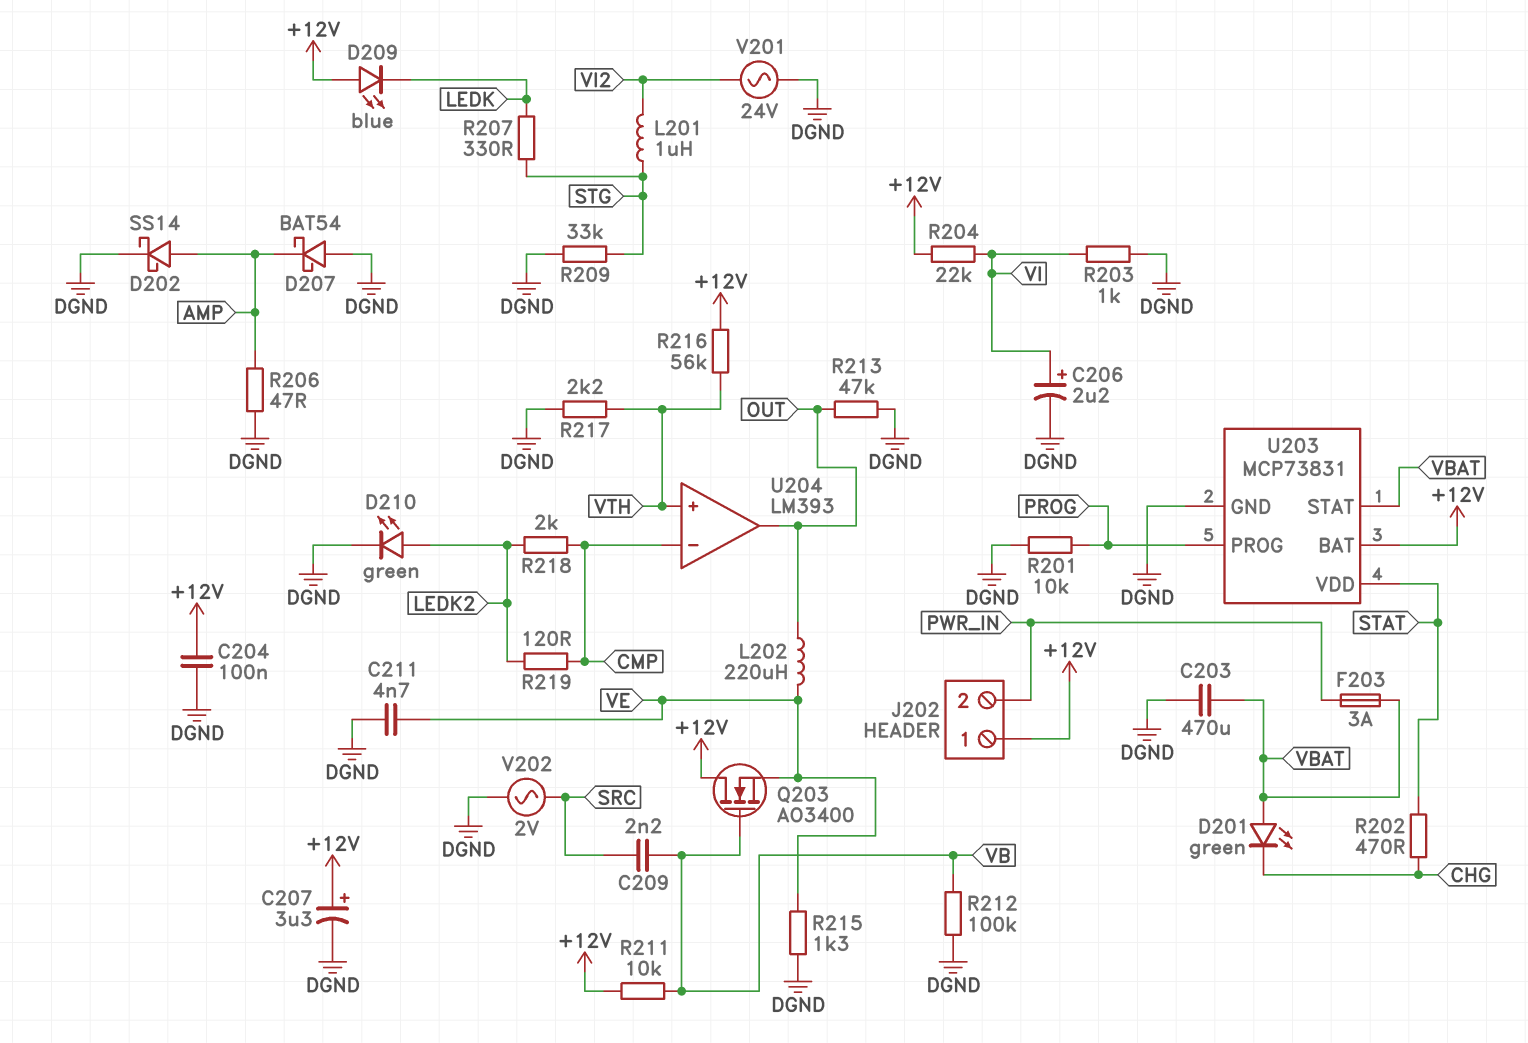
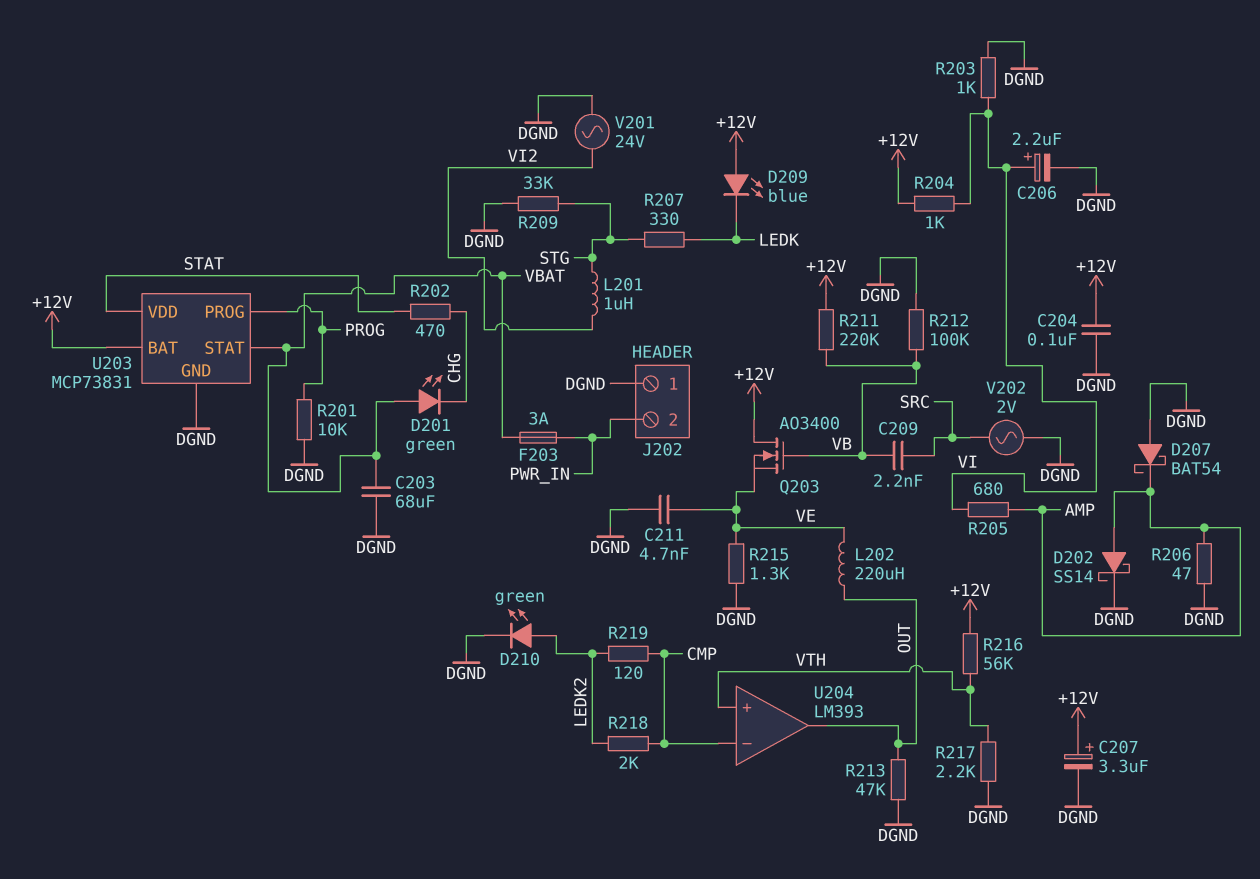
C203: 470uF (DGND, VBAT) -> 68uF (DGND, VBAT)
J202 pin 1: +12V -> DGND
R204: 22k (+12V, VI) -> 1k (+12V, VI)
R205: none -> 680 (AMP, VI)
R211: 10k (+12V, VB) -> 220k (+12V, VB)

